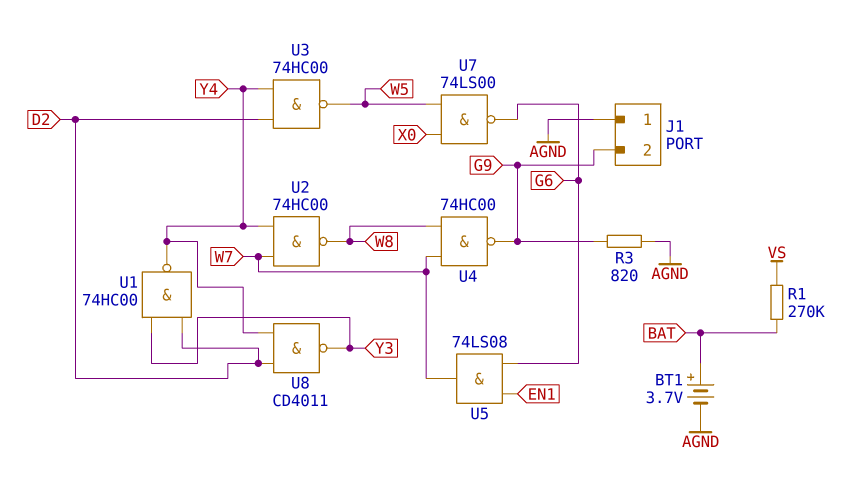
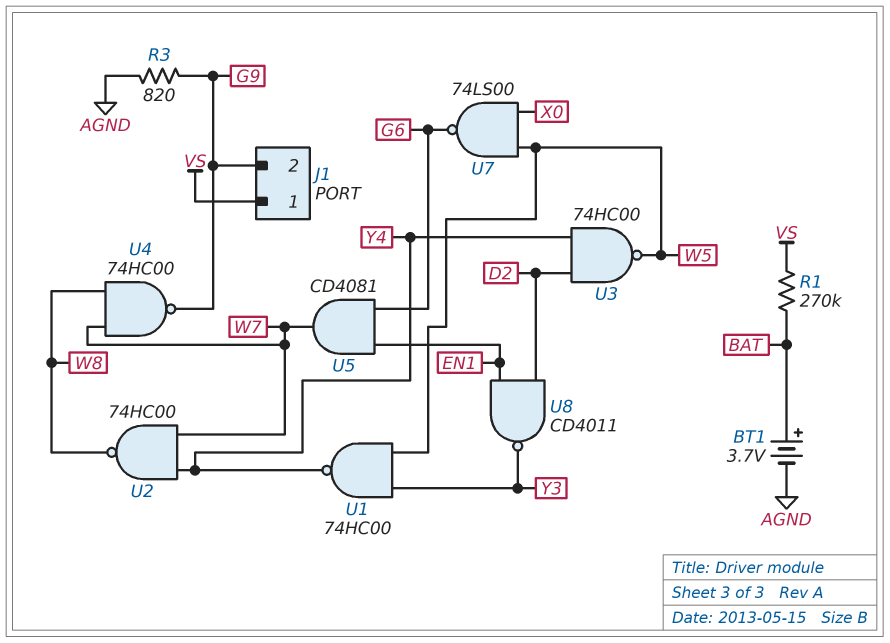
J1 pin 1: AGND -> VS
U1: NAND 74HC00 (in D2, in Y3, out Y4) -> NAND 74HC00 (in W5, in Y3, out Y4)
U5: AND 74LS08 (in EN1, in G6, out W7) -> AND CD4081 (in EN1, in G6, out W7)
U8: NAND CD4011 (in D2, in Y4, out Y3) -> NAND CD4011 (in D2, in EN1, out Y3)

